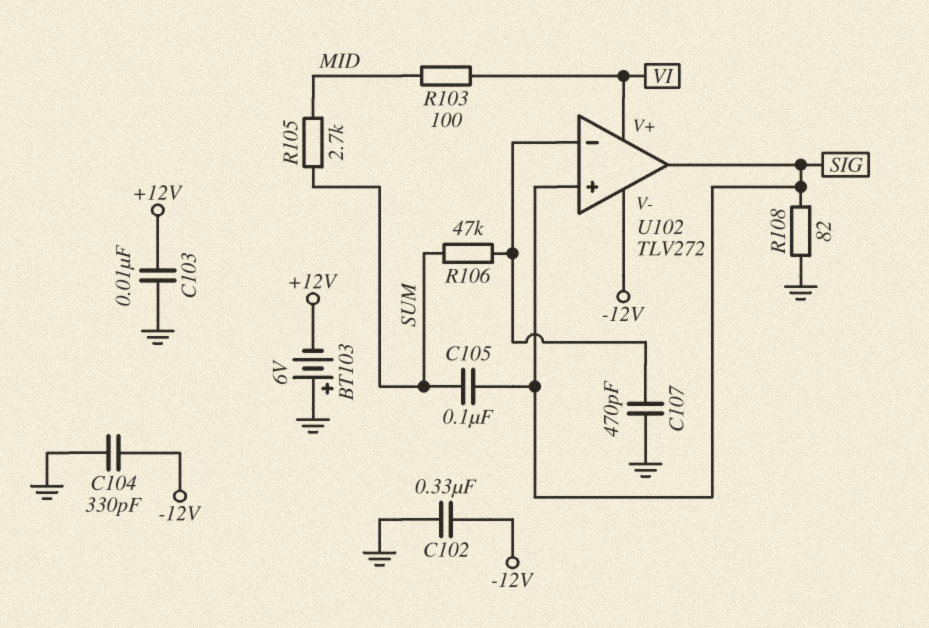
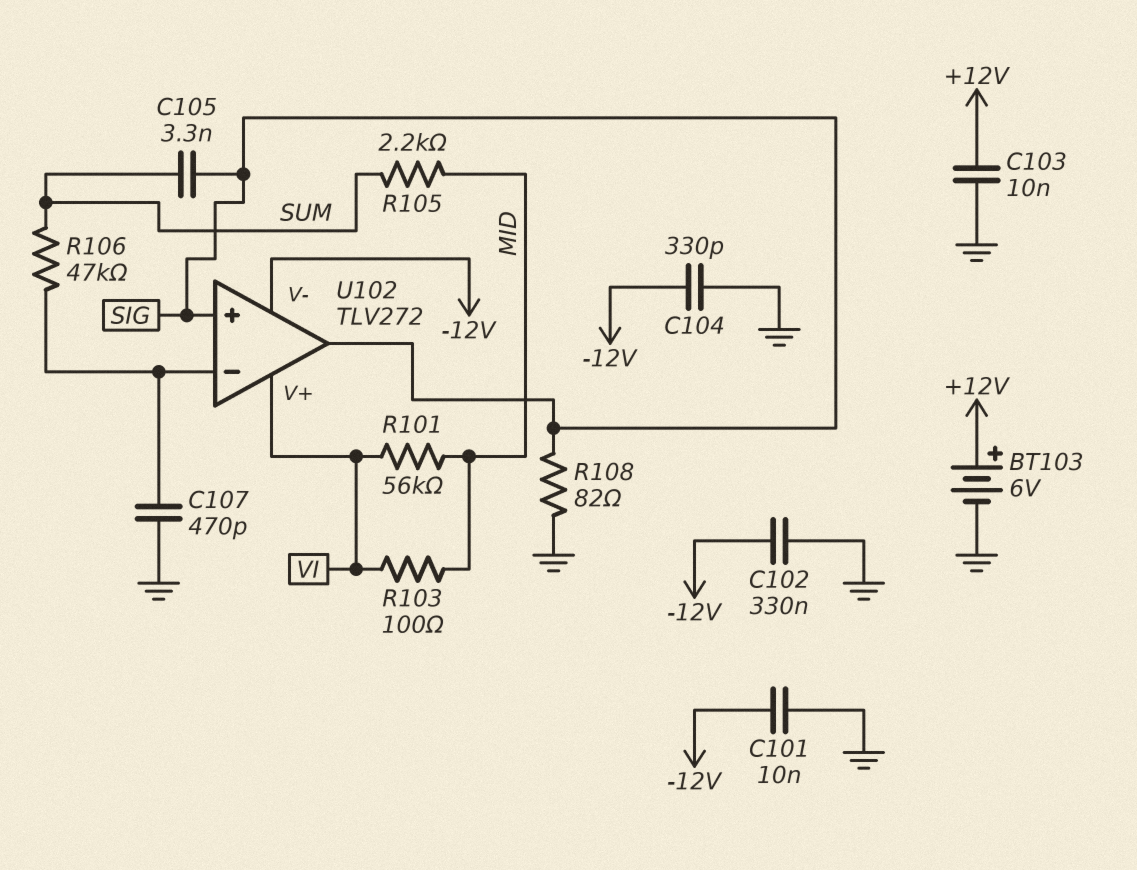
BT103: 6V (plus GND, minus +12V) -> 6V (plus +12V, minus GND)
C101: none -> 10nF (-12V, GND)
C105: 100nF (SIG, SUM) -> 3.3nF (SIG, SUM)
R101: none -> 56k (MID, VI)
R105: 2.7k (MID, SUM) -> 2.2k (MID, SUM)

